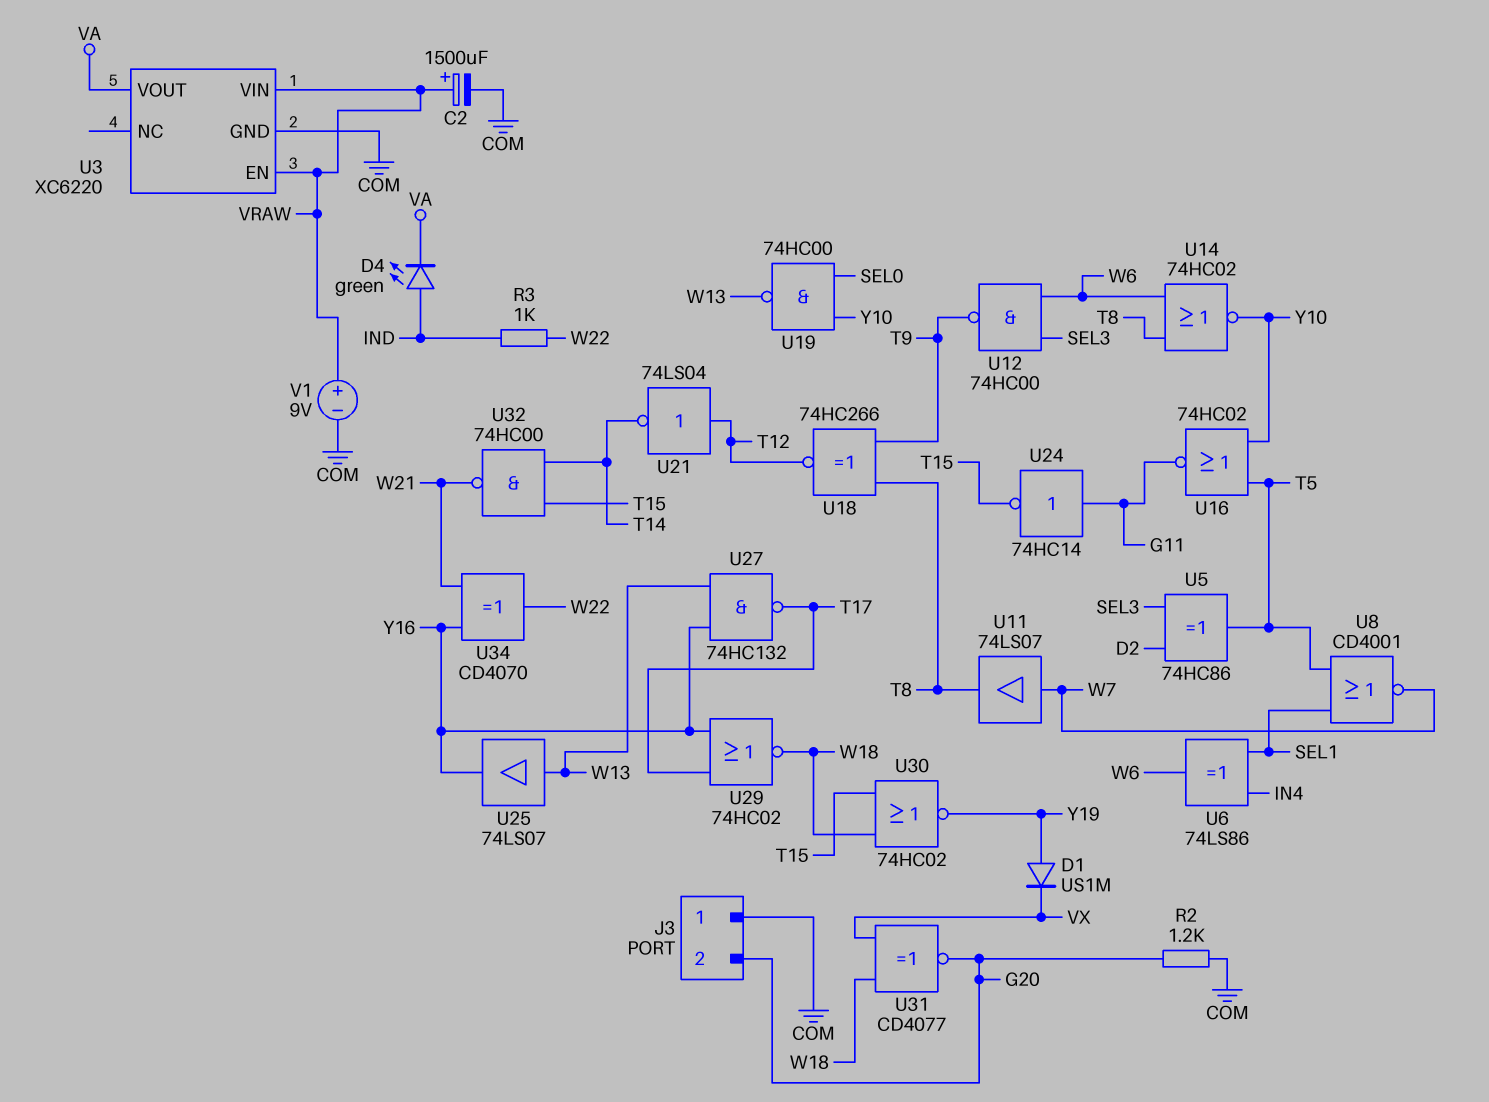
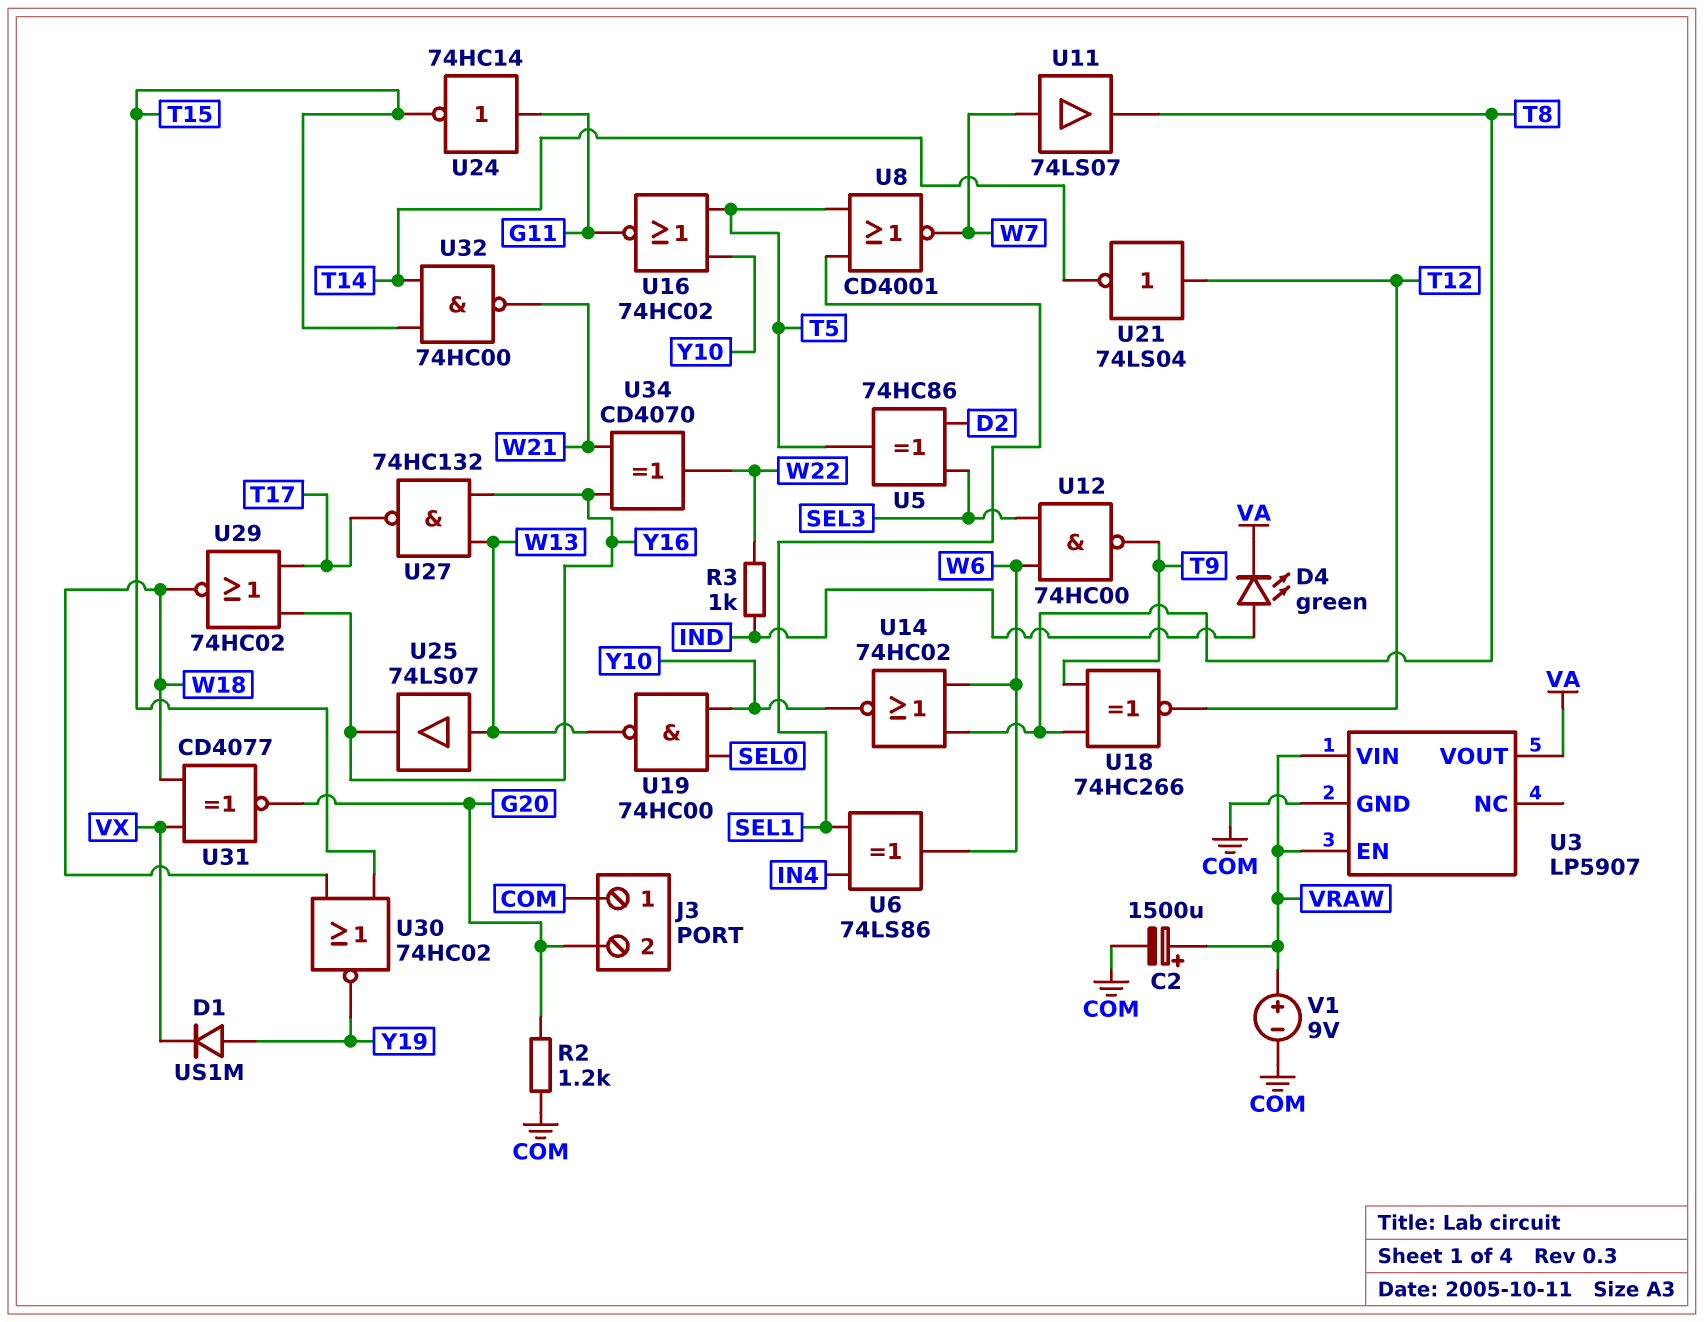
U3: XC6220 -> LP5907

